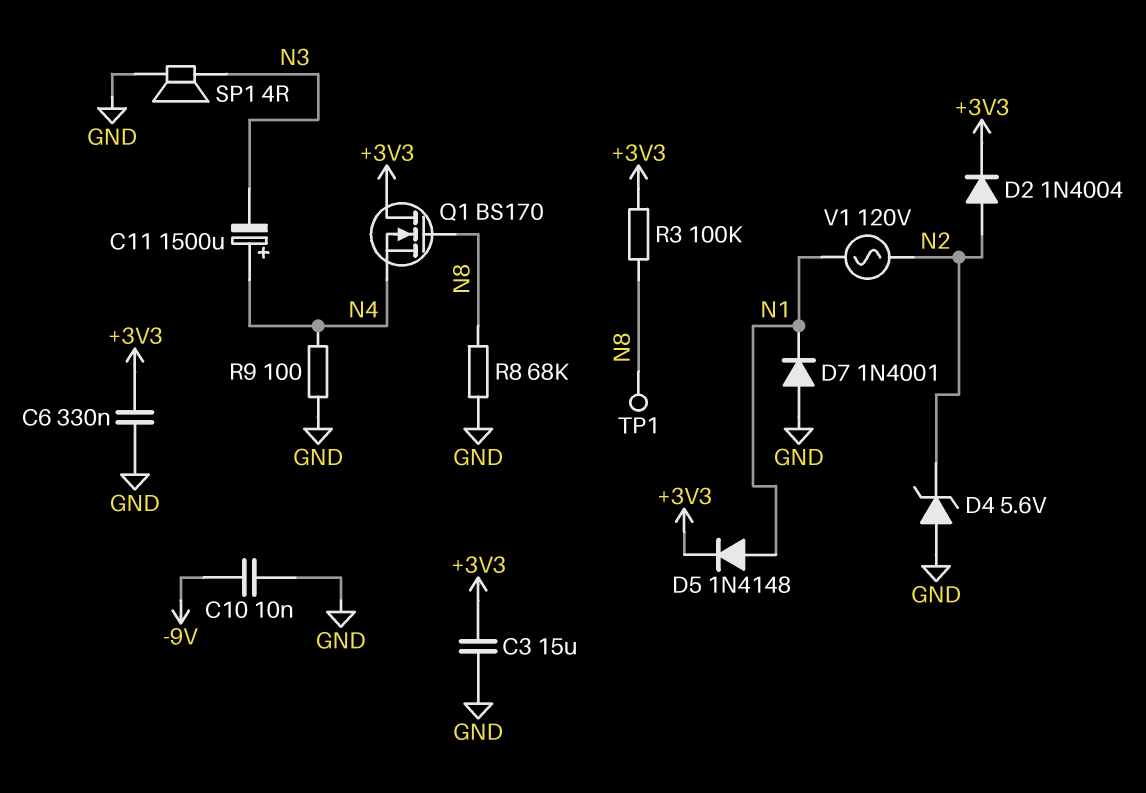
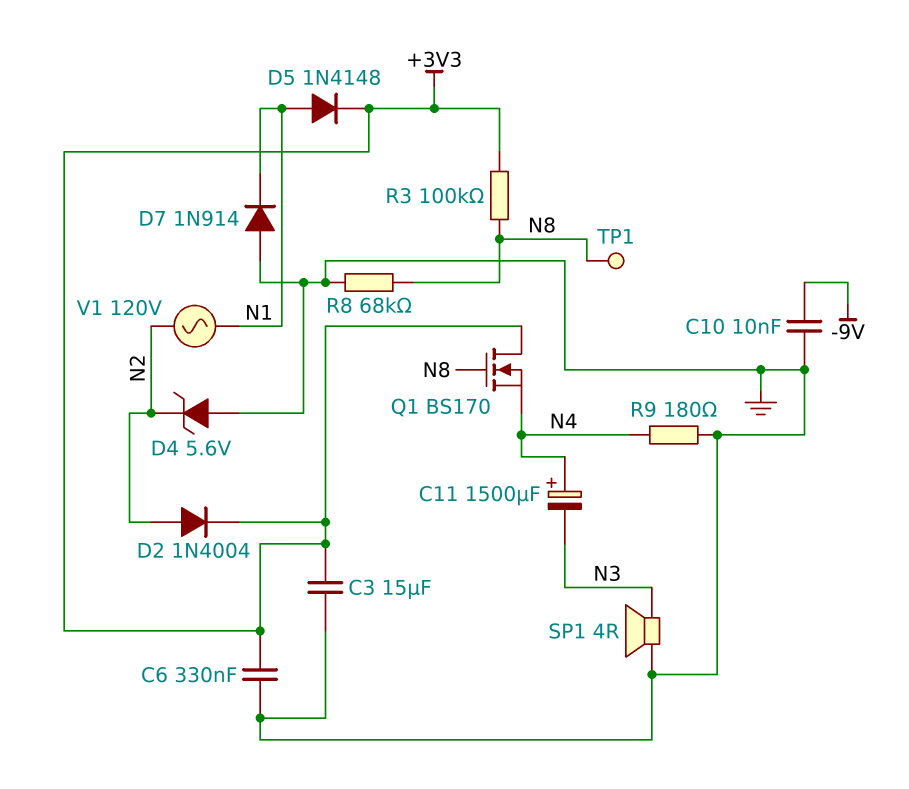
D7: diode 1N4001 (A GND, K N1) -> diode 1N914 (A GND, K N1)
R9: 100 (GND, N4) -> 180 (GND, N4)

